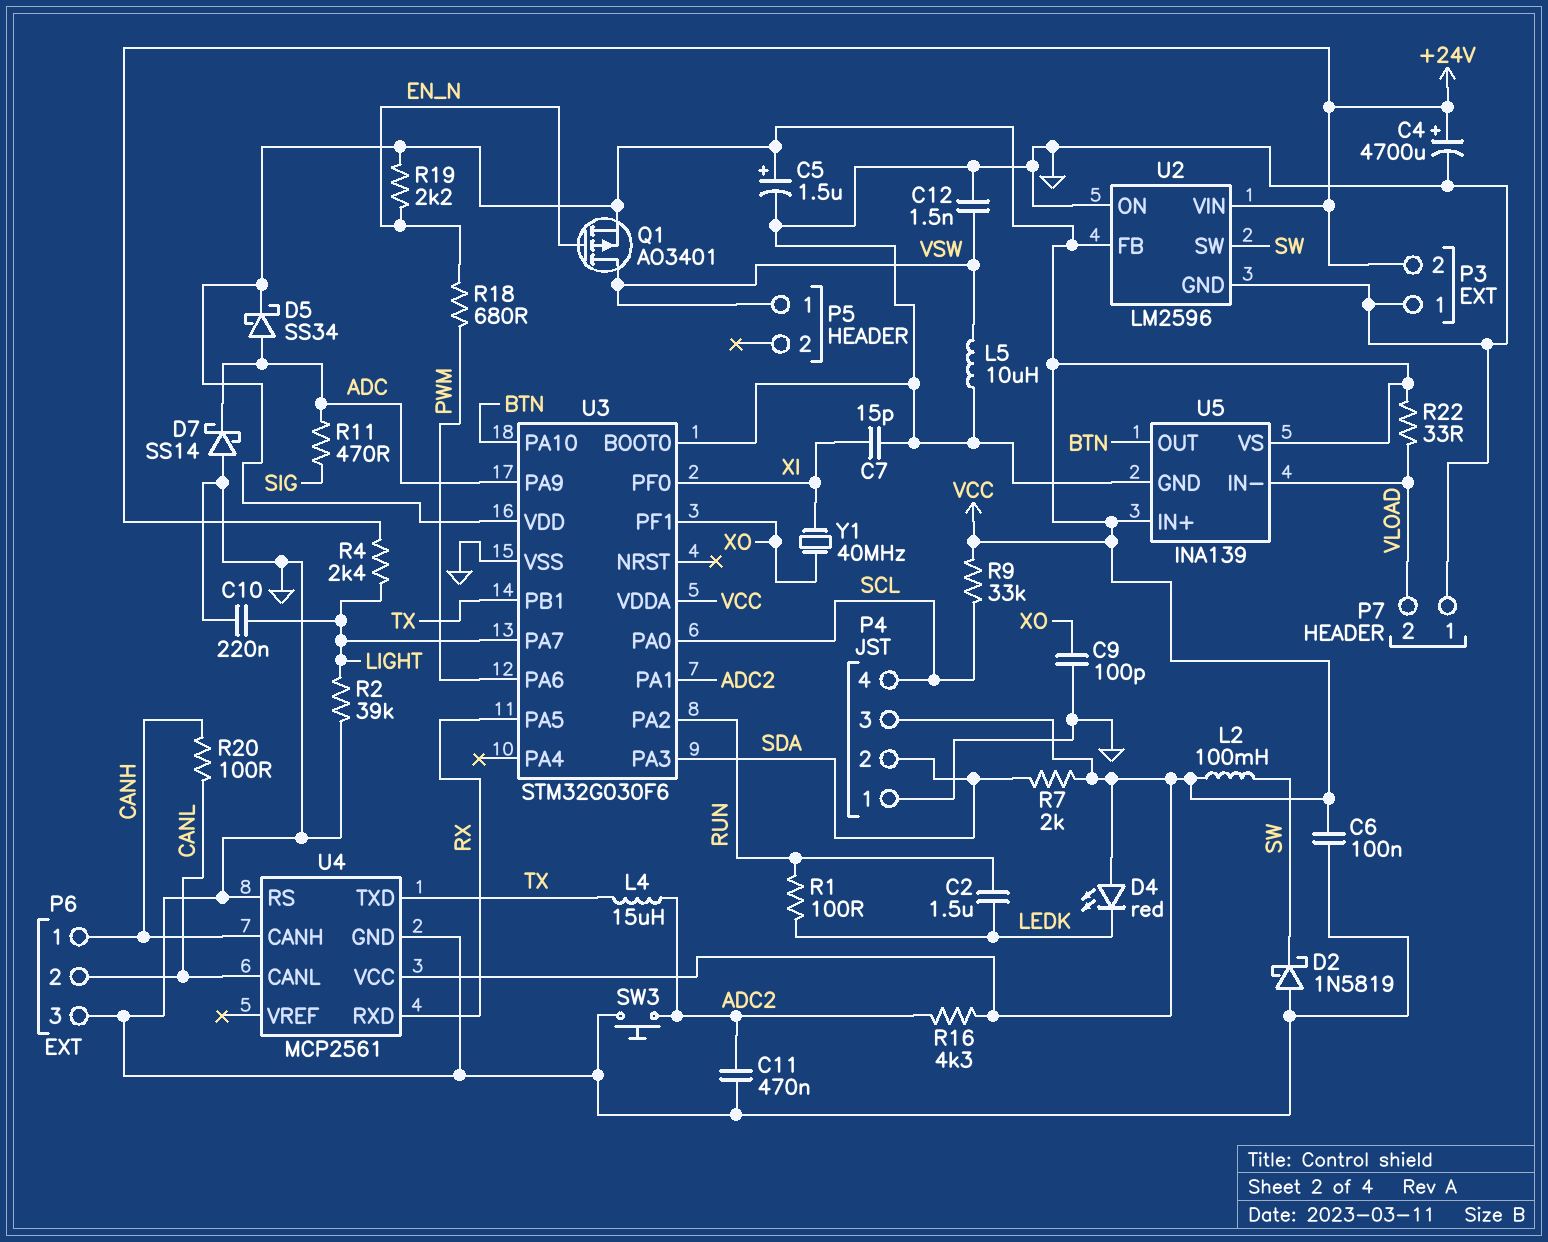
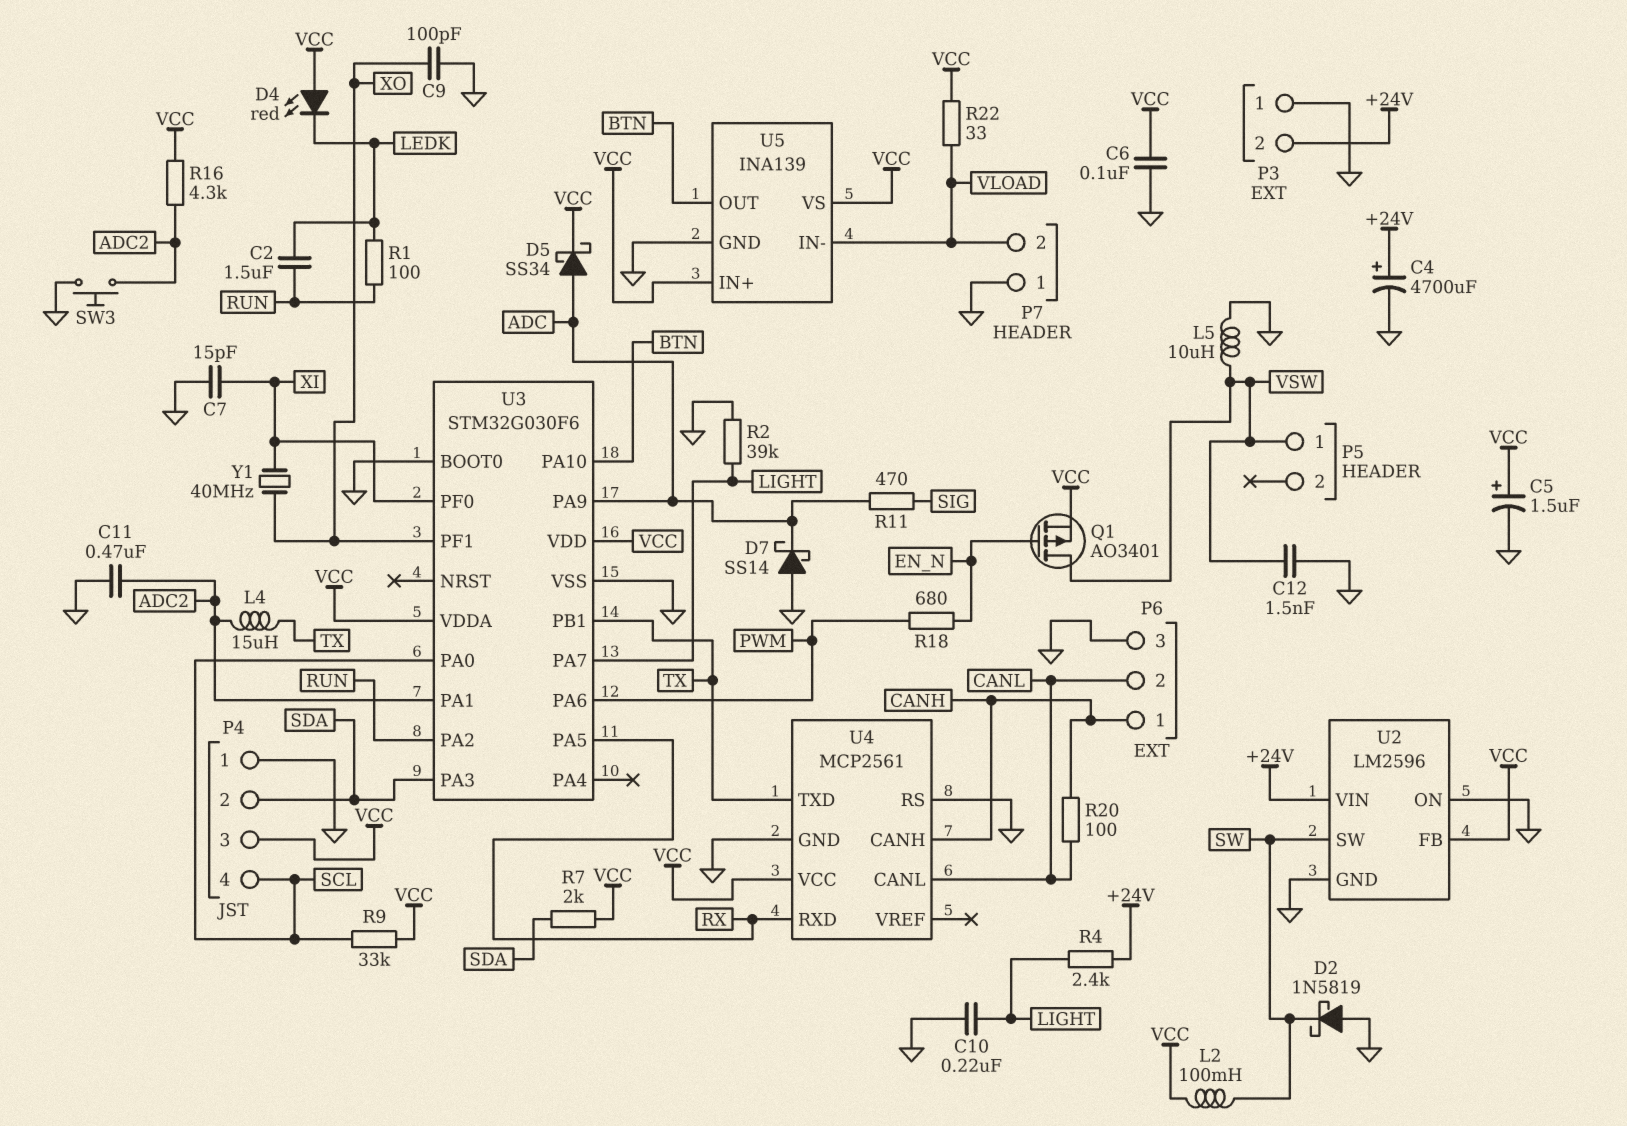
R19: 2.2k (EN_N, VCC) -> none

